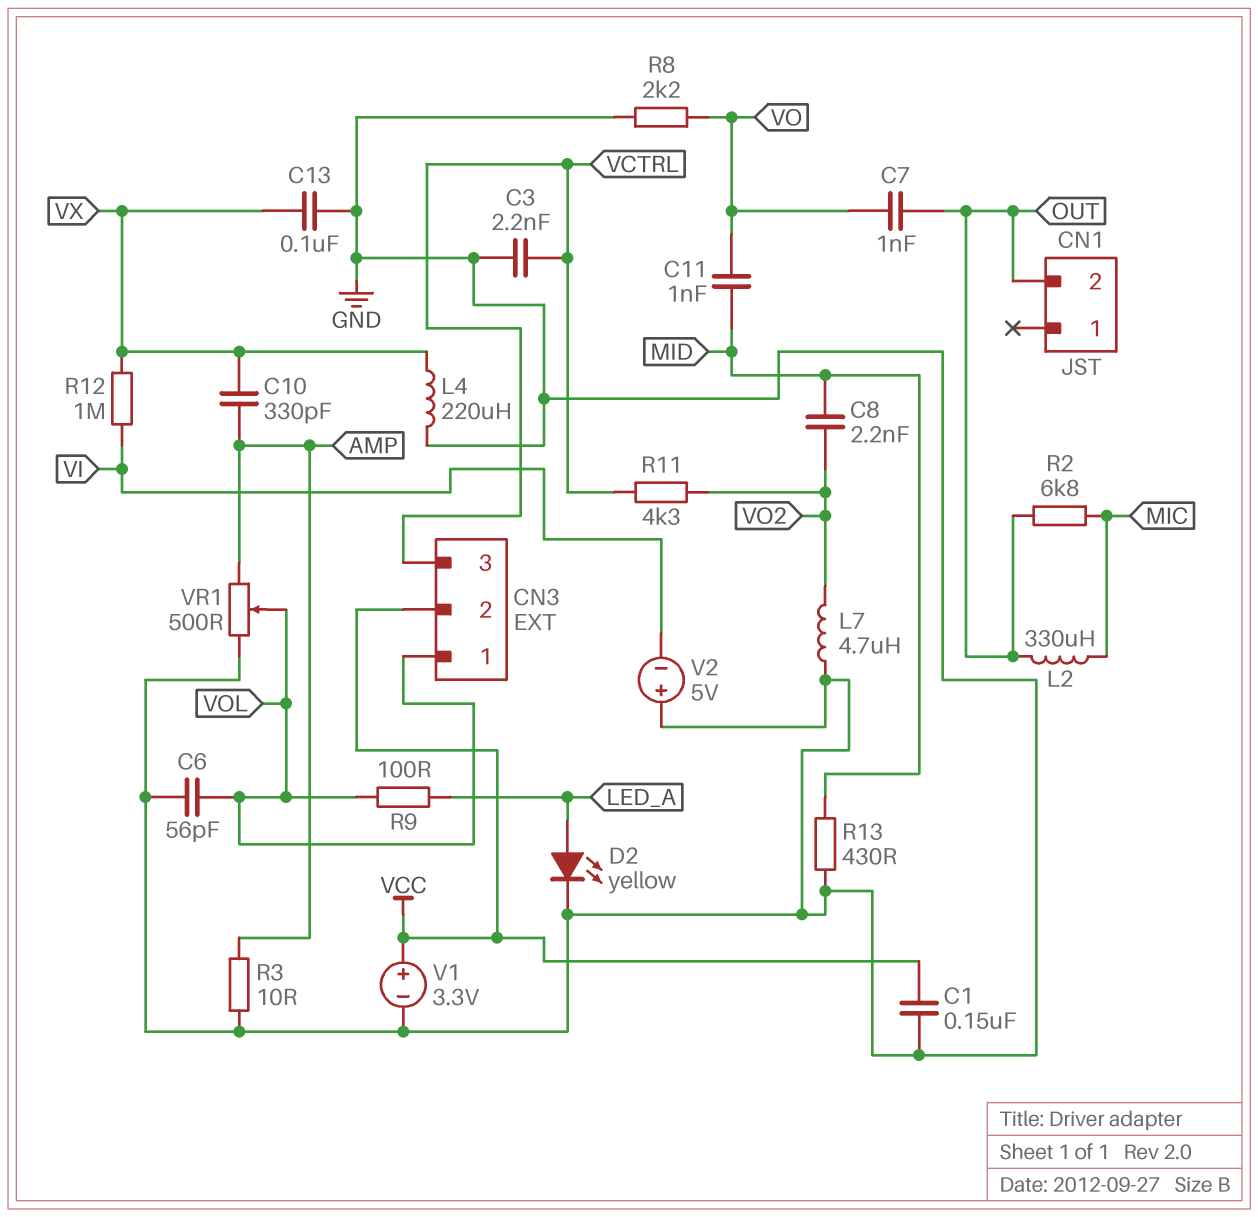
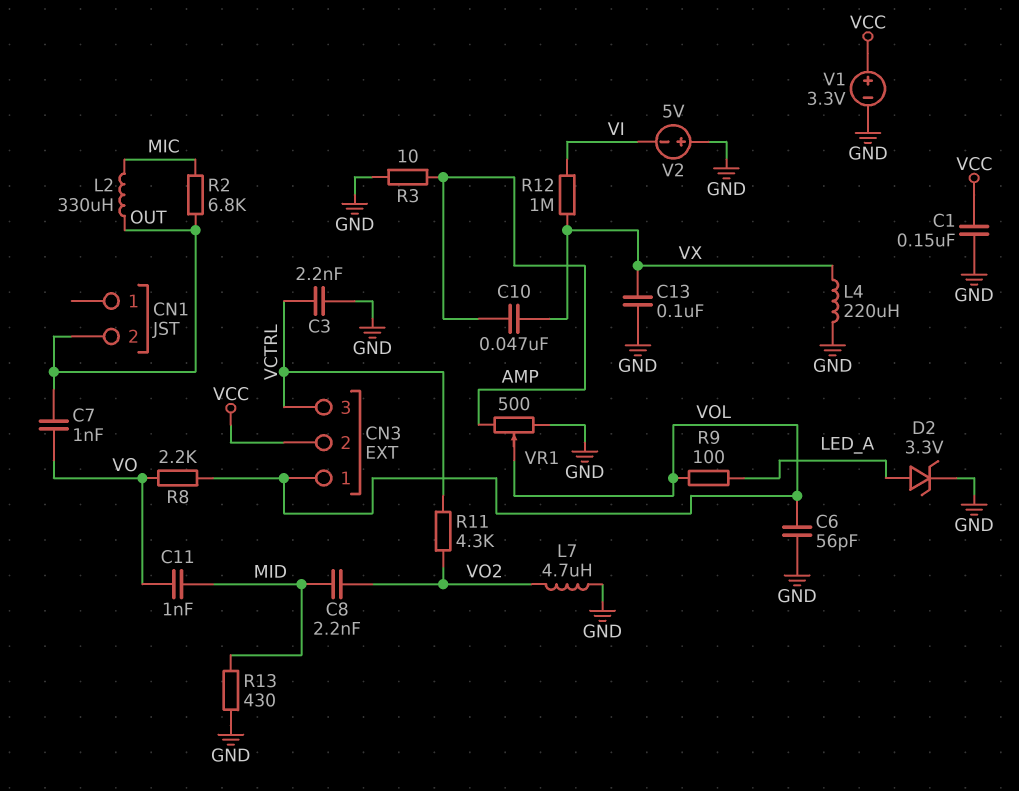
C10: 330pF (AMP, VX) -> 47nF (AMP, VX)
D2: LED yellow (A LED_A, K GND) -> zener 3.3V (A LED_A, K GND)
R8: 2.2k (GND, VO) -> 2.2k (VO, VOL)

